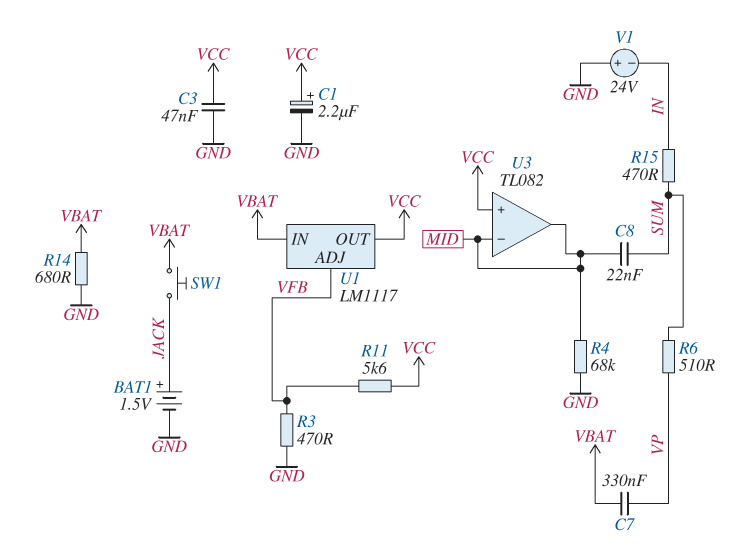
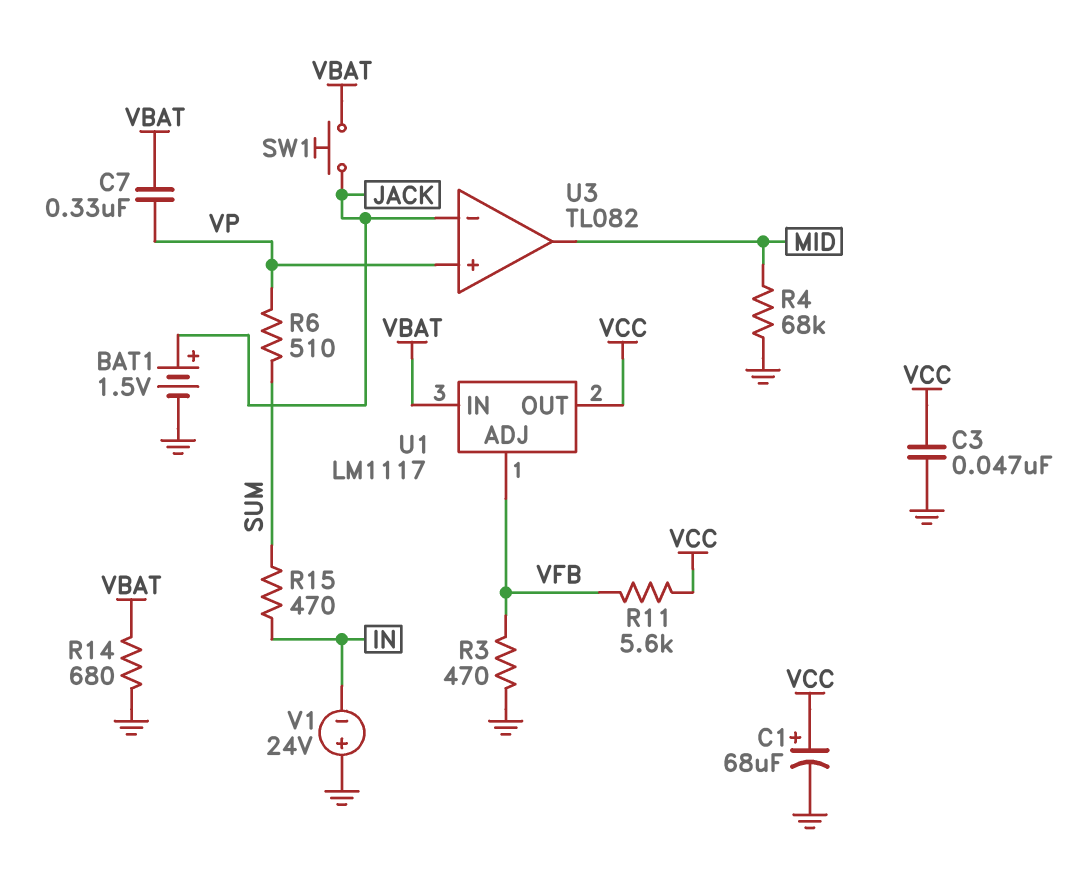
C1: 2.2uF (plus VCC, minus GND) -> 68uF (plus VCC, minus GND)
C8: 22nF (MID, SUM) -> none
U3 pin in+: VCC -> VP
U3 pin in-: MID -> JACK

